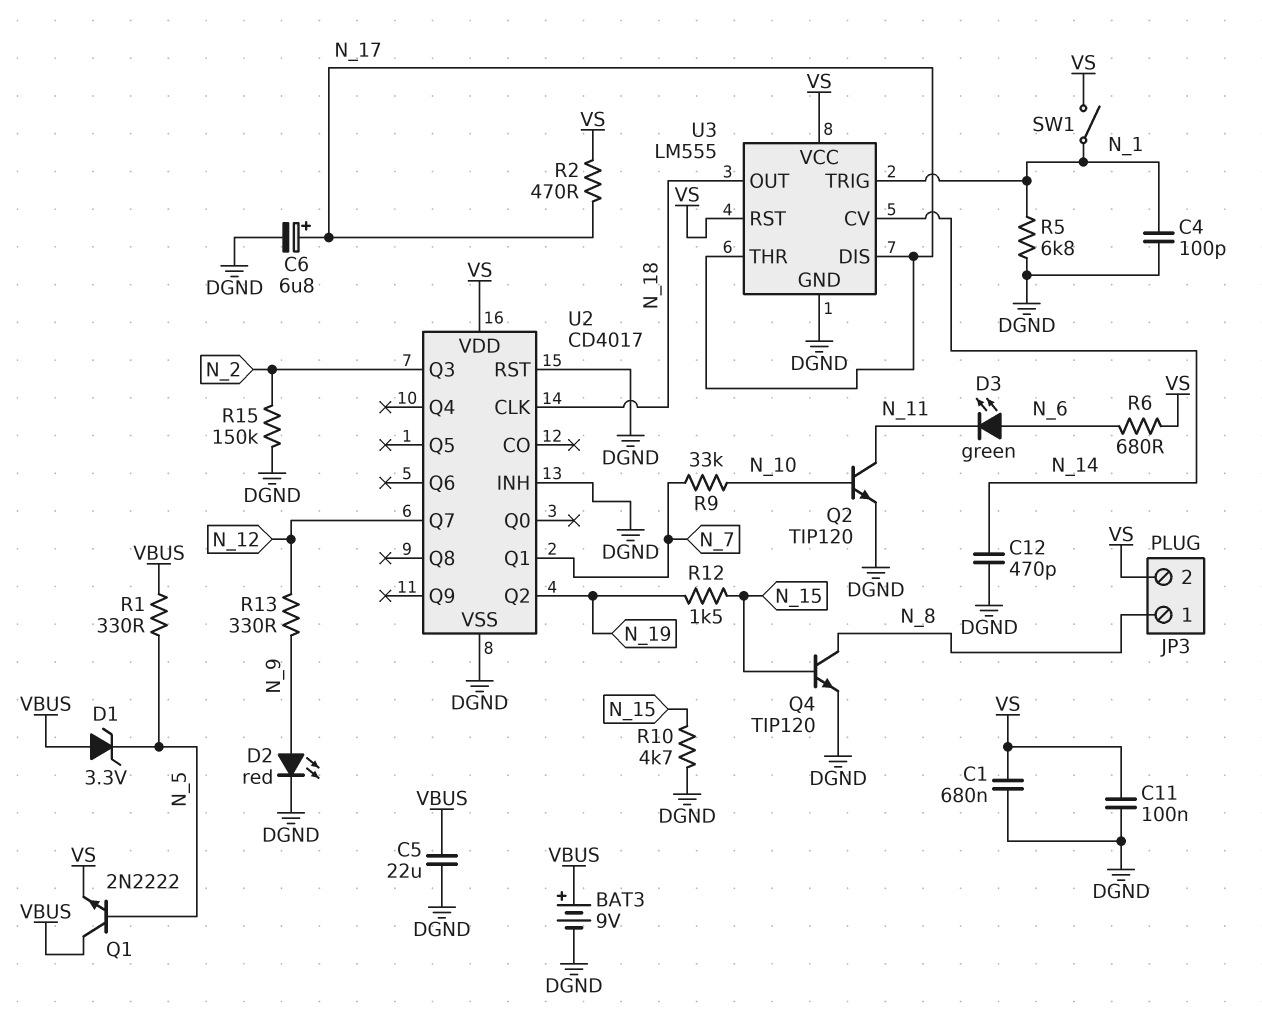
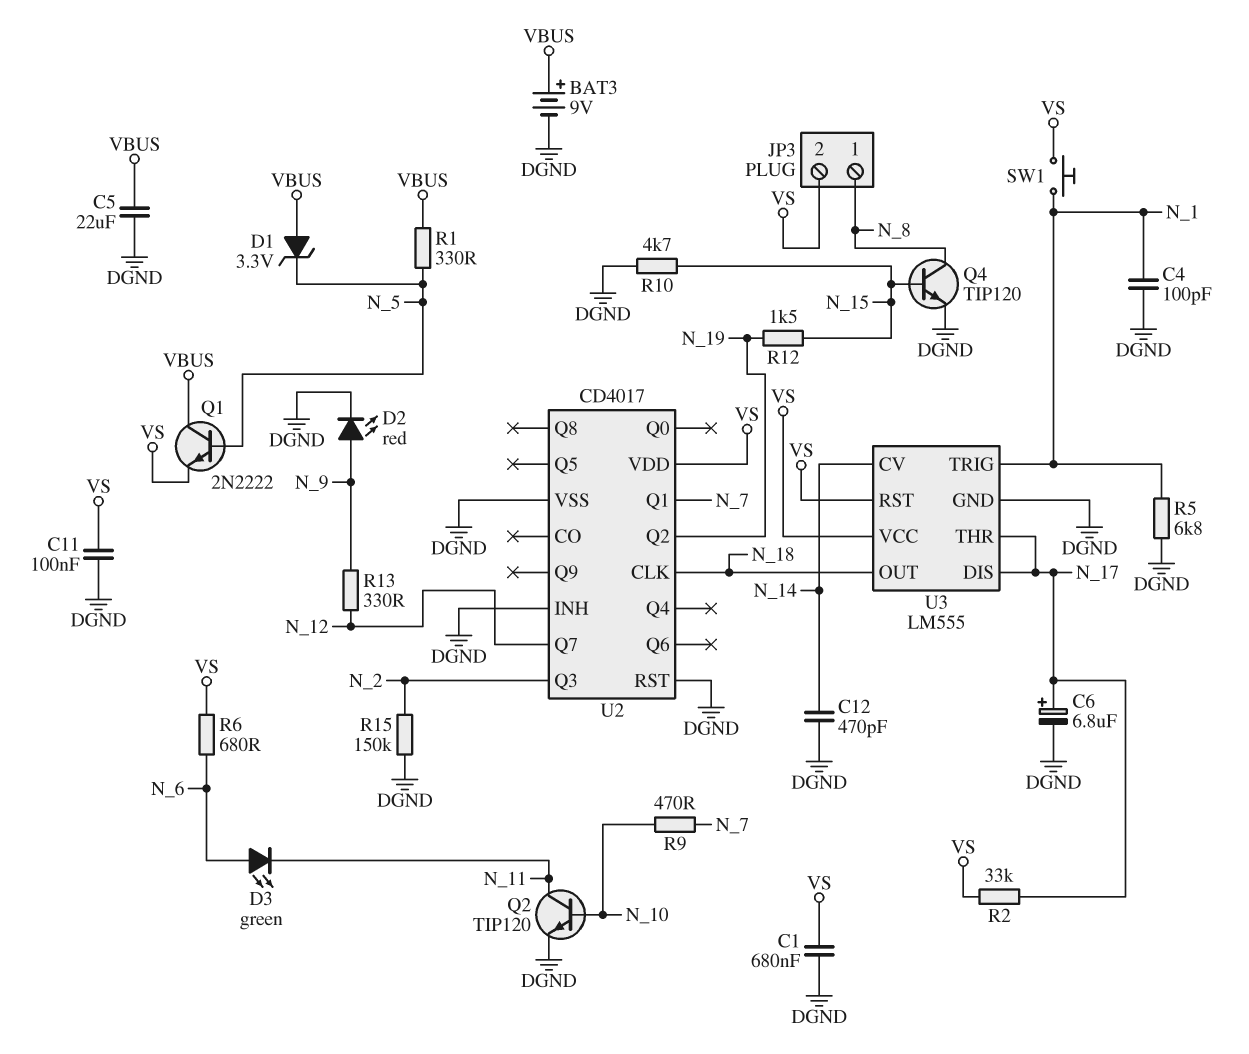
R2: 470 (N_17, VS) -> 33k (N_17, VS)
R9: 33k (N_7, N_10) -> 470 (N_7, N_10)
SW1: switch (N_1, VS) -> button (N_1, VS)

